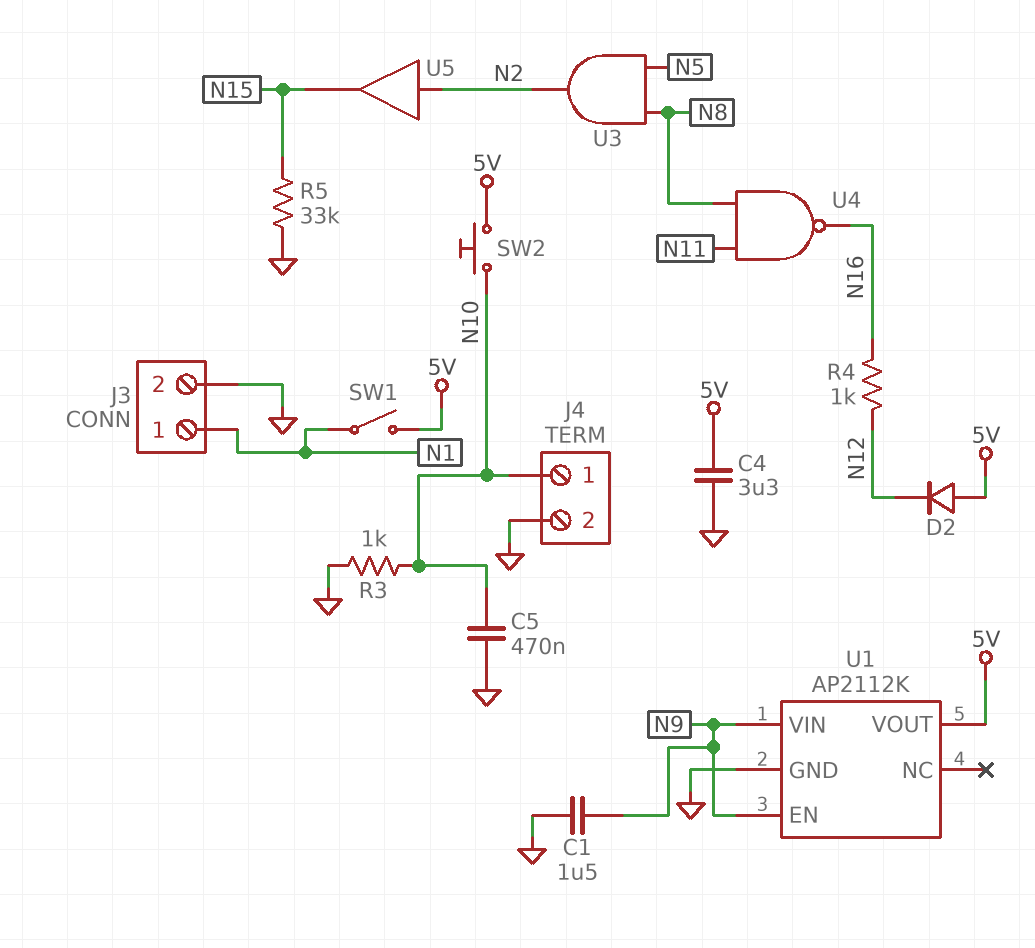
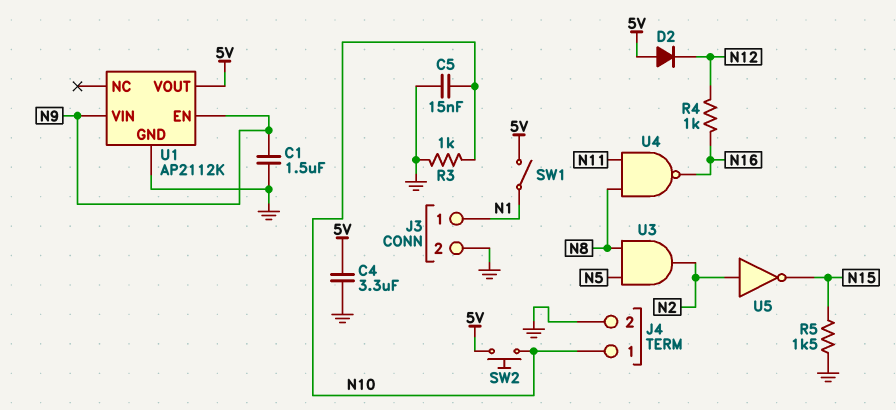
C5: 470nF (GND, N10) -> 15nF (GND, N10)
R5: 33k (GND, N15) -> 1.5k (GND, N15)
U5: buffer (in N2, out N15) -> NOT (in N2, out N15)

